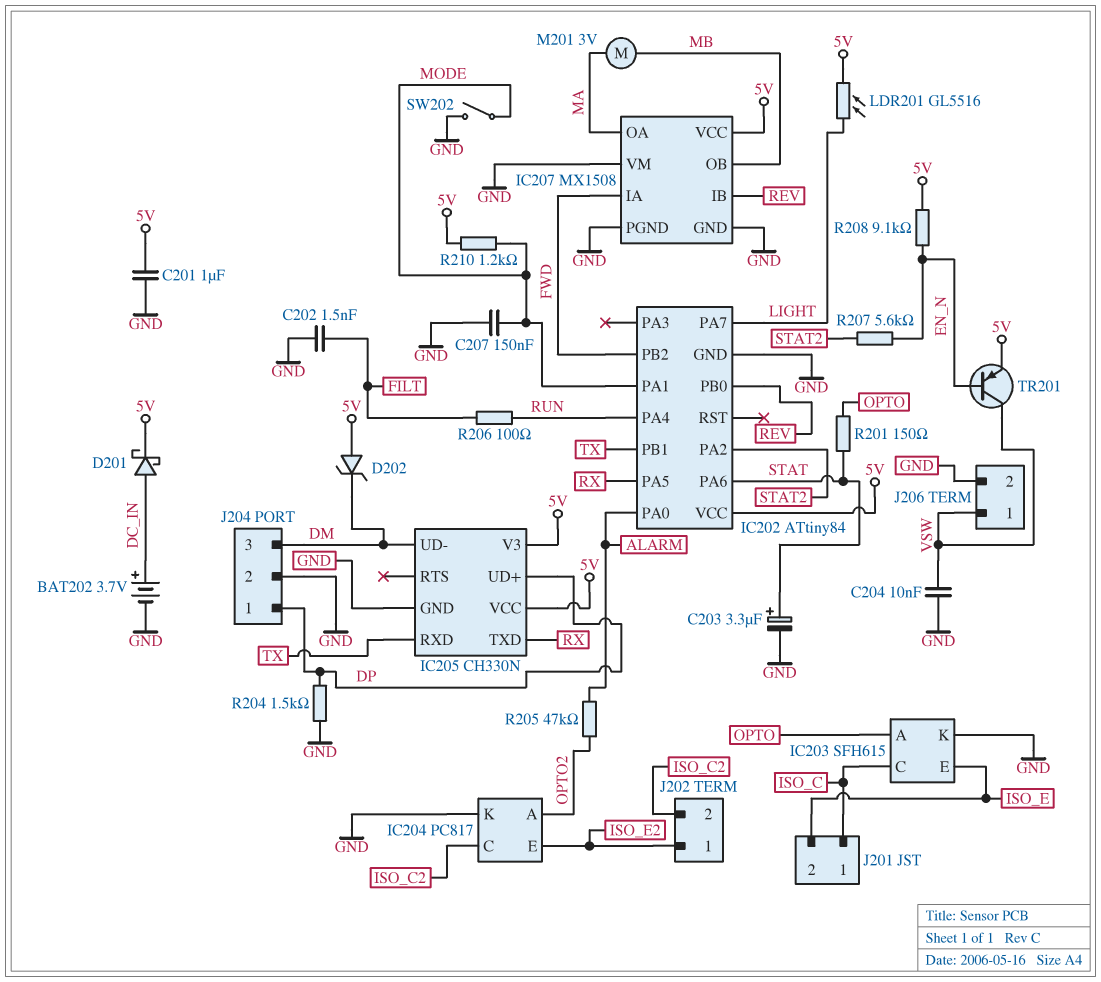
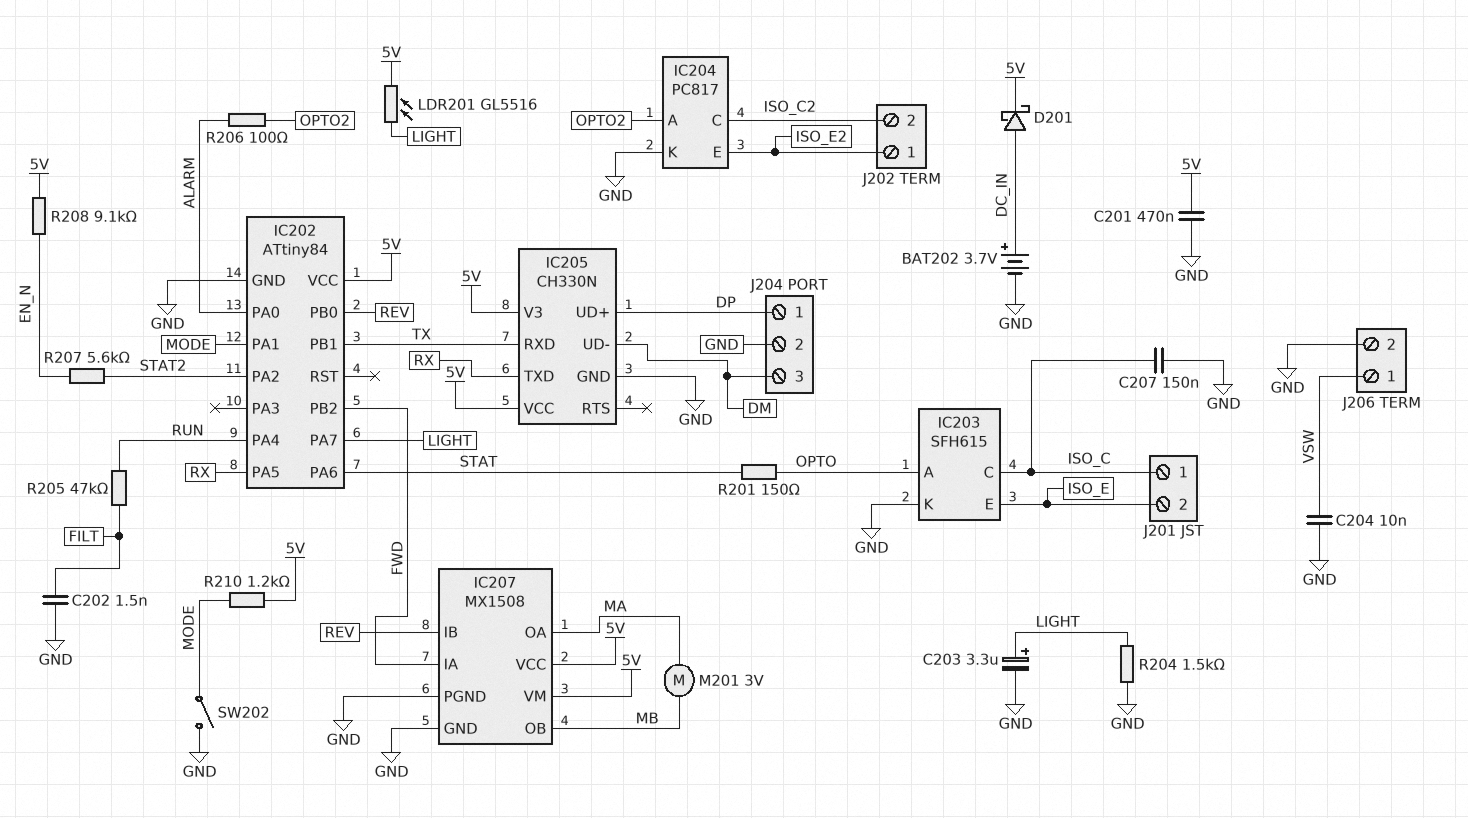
C201: 1uF (5V, GND) -> 470nF (5V, GND)
C203: 3.3uF (plus STAT, minus GND) -> 3.3uF (plus LIGHT, minus GND)
C207: 150nF (GND, MODE) -> 150nF (GND, ISO_C)
D202: zener (A 5V, K DM) -> none
IC207 pin VM: GND -> 5V
R204: 1.5k (DP, GND) -> 1.5k (GND, LIGHT)
R205: 47k (ALARM, OPTO2) -> 47k (FILT, RUN)
R206: 100 (FILT, RUN) -> 100 (ALARM, OPTO2)
TR201: PNP (B EN_N, C VSW, E 5V) -> none

